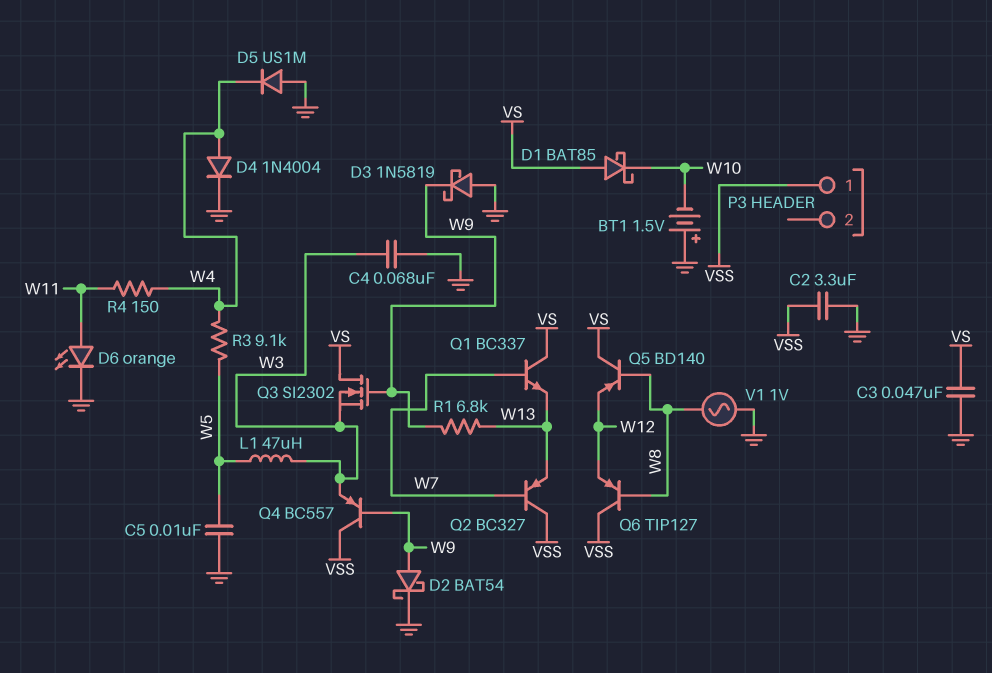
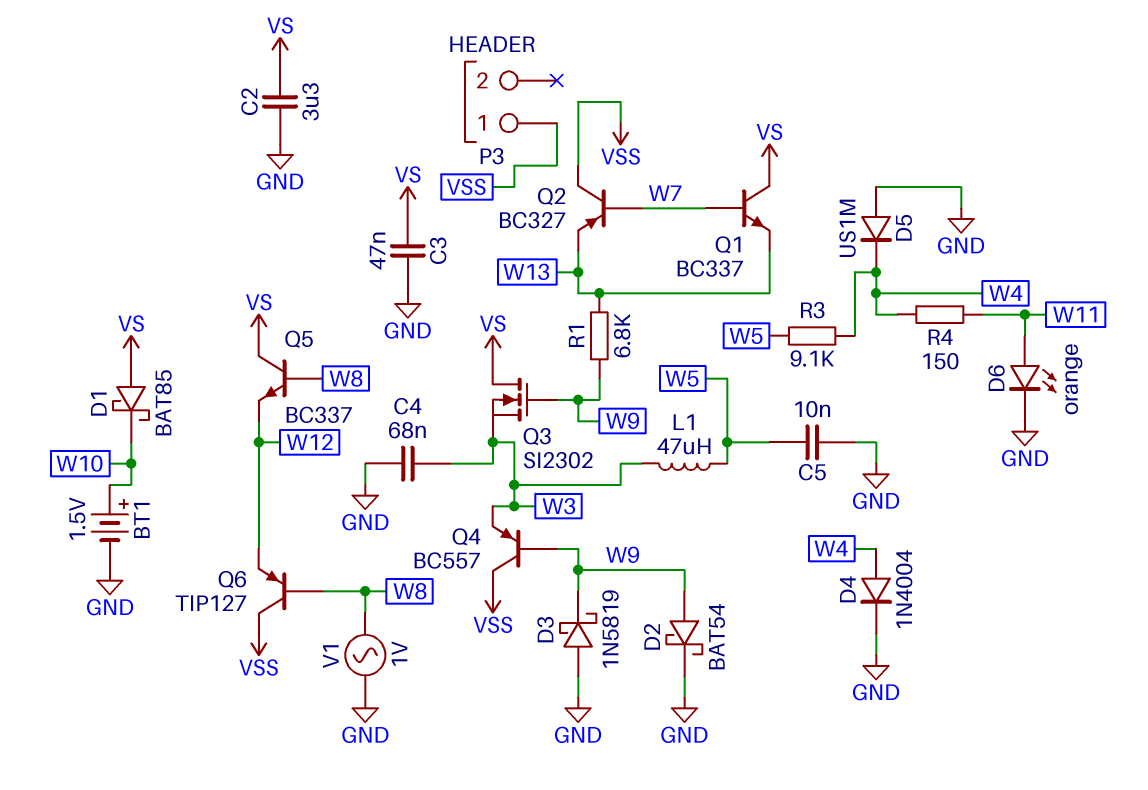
BT1: 1.5V (plus GND, minus W10) -> 1.5V (plus W10, minus GND)
C2: 3.3uF (GND, VSS) -> 3.3uF (GND, VS)
Q5: PNP BD140 (B W8, C VS, E W12) -> NPN BC337 (B W8, C VS, E W12)

